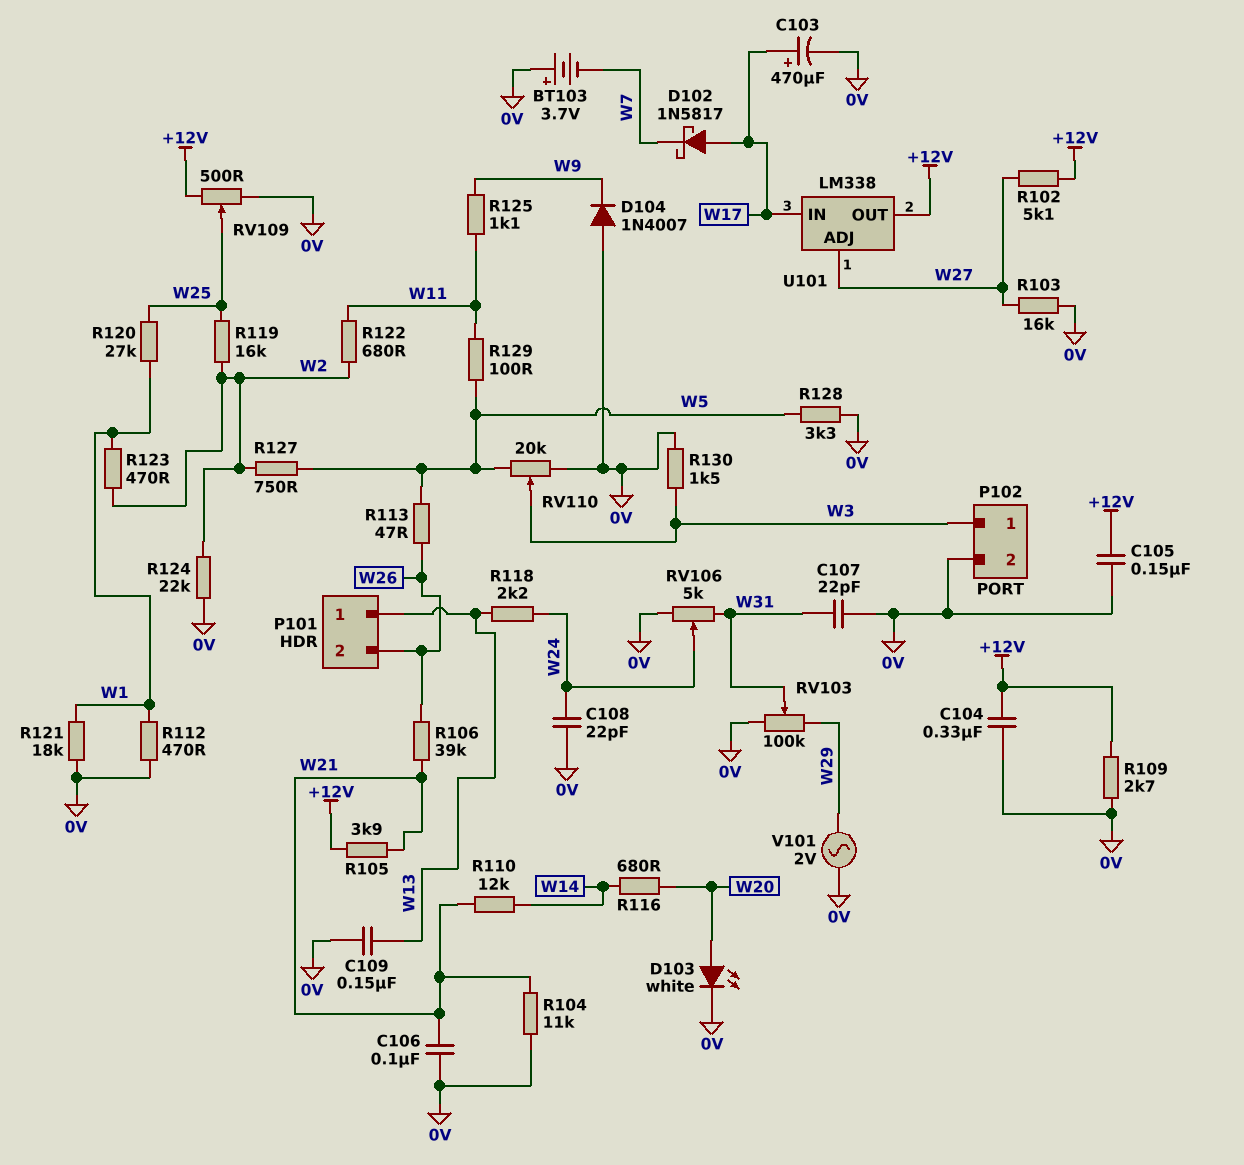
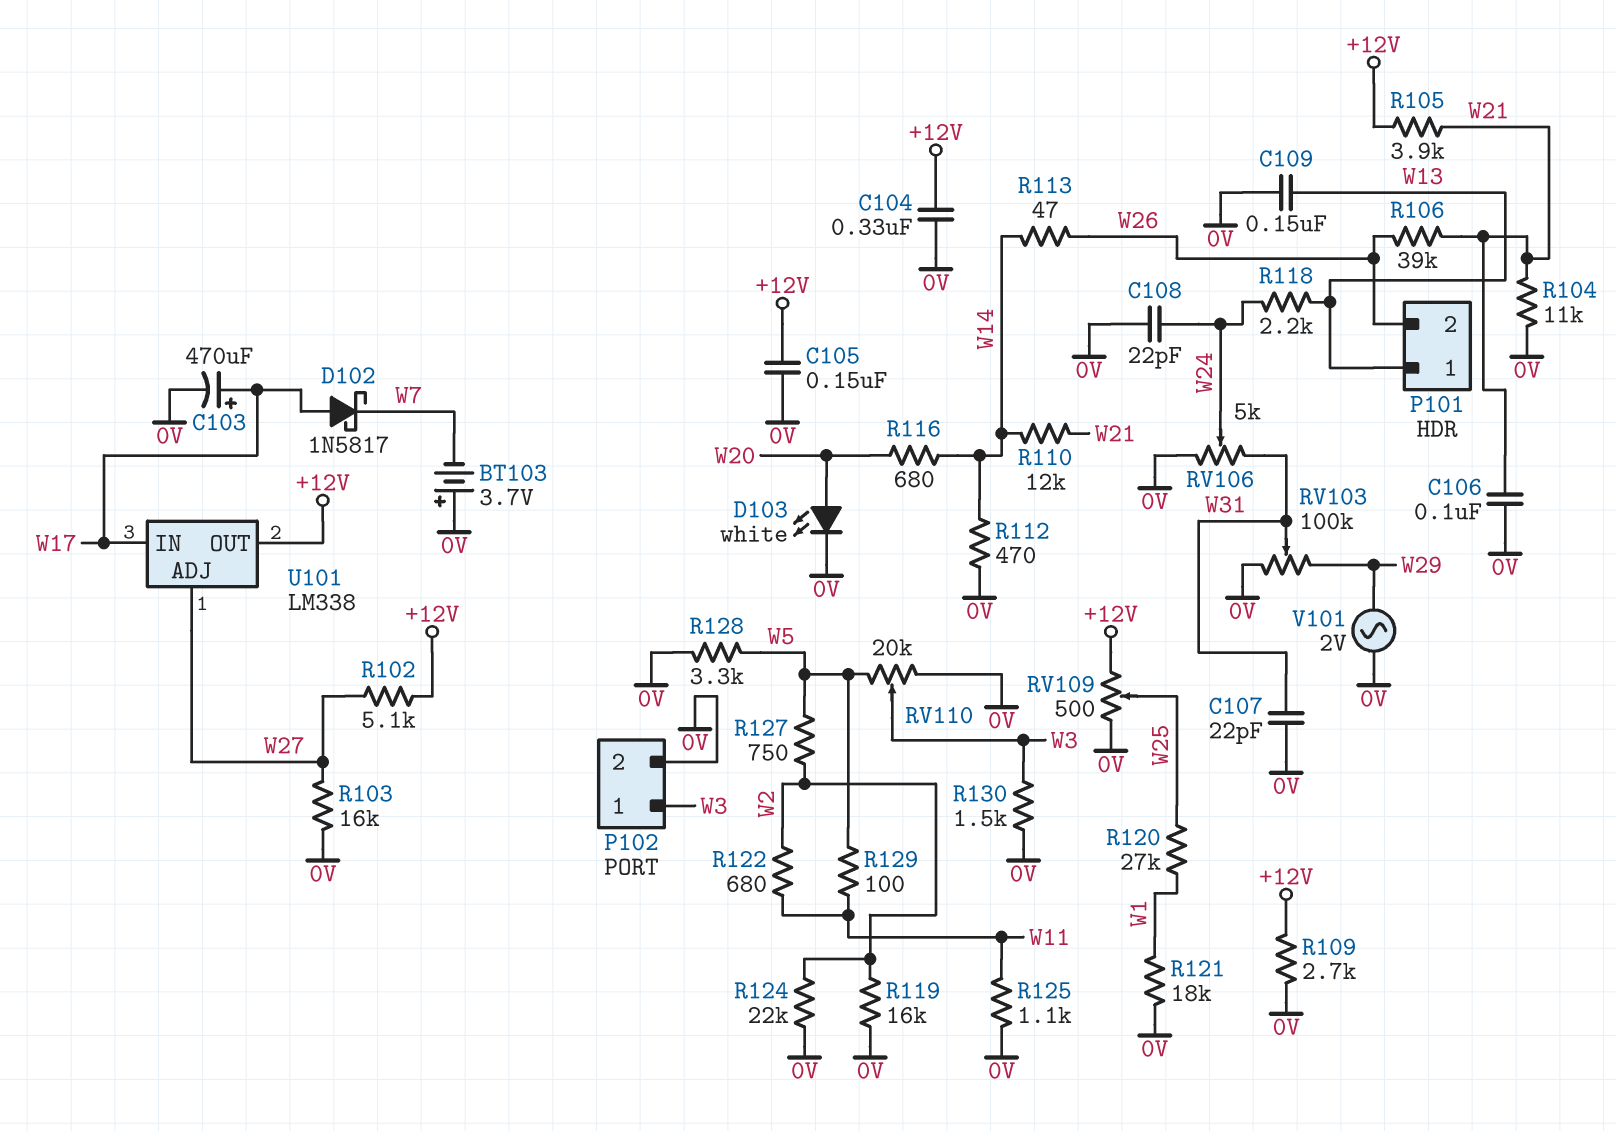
D104: diode 1N4007 (A 0V, K W9) -> none
R112: 470 (0V, W1) -> 470 (0V, W14)
R113: 47 (W5, W26) -> 47 (W14, W26)
R119: 16k (W2, W25) -> 16k (0V, W2)
R123: 470 (W1, W2) -> none
R125: 1.1k (W9, W11) -> 1.1k (0V, W11)

